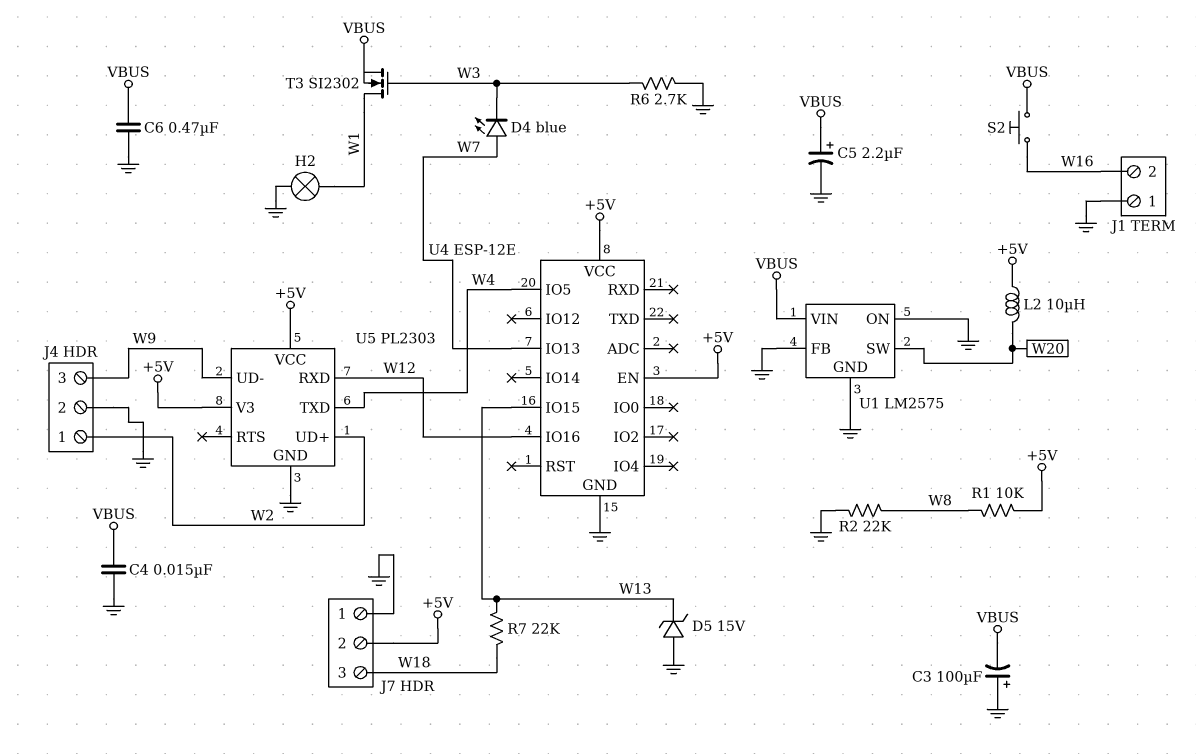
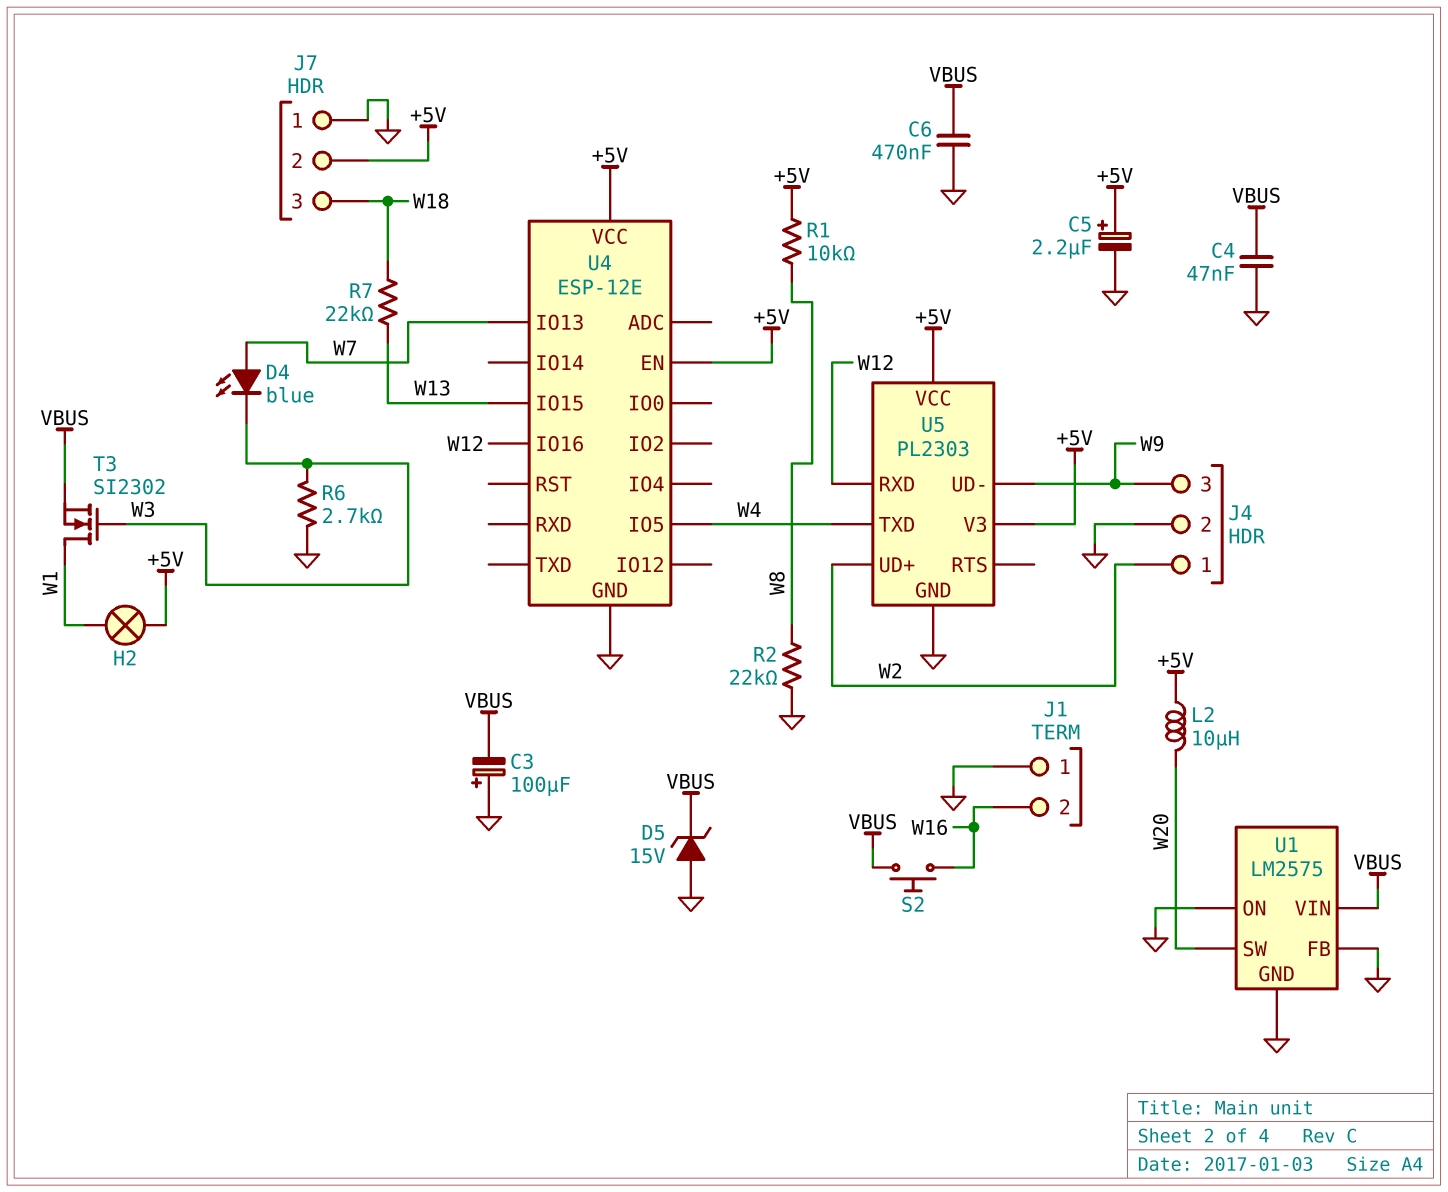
C4: 15nF (GND, VBUS) -> 47nF (GND, VBUS)
C5: 2.2uF (plus VBUS, minus GND) -> 2.2uF (plus +5V, minus GND)
D5: zener 15V (A GND, K W13) -> zener 15V (A GND, K VBUS)
H2: lamp (GND, W1) -> lamp (+5V, W1)

